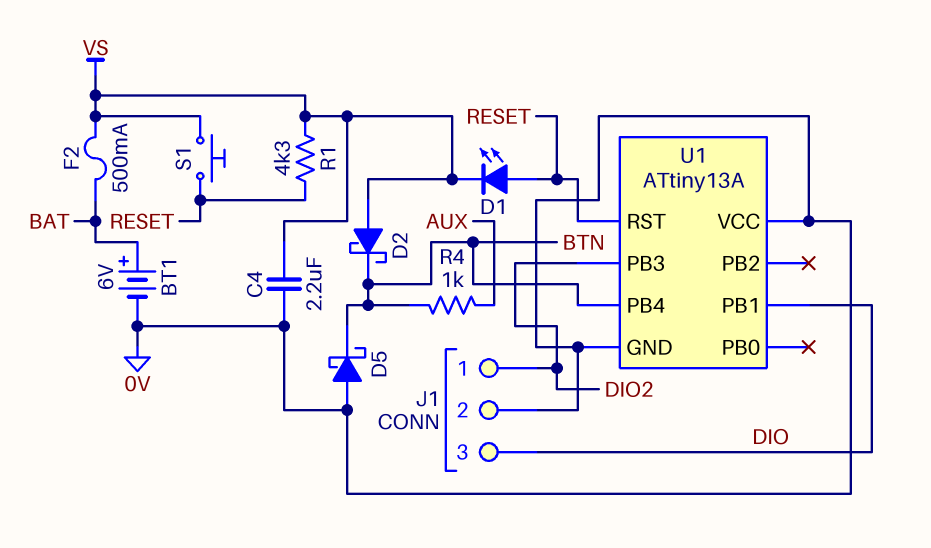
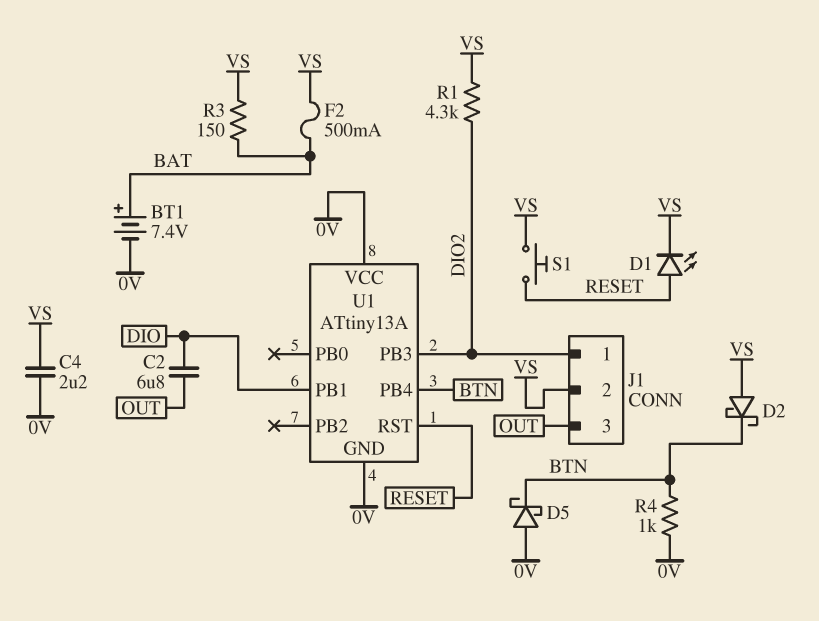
BT1: 6V (plus BAT, minus 0V) -> 7.4V (plus BAT, minus 0V)
C2: none -> 6.8uF (DIO, OUT)
J1 pin 2: 0V -> VS
J1 pin 3: DIO -> OUT
R1: 4.3k (RESET, VS) -> 4.3k (DIO2, VS)
R3: none -> 150 (BAT, VS)
R4: 1k (AUX, BTN) -> 1k (0V, BTN)

